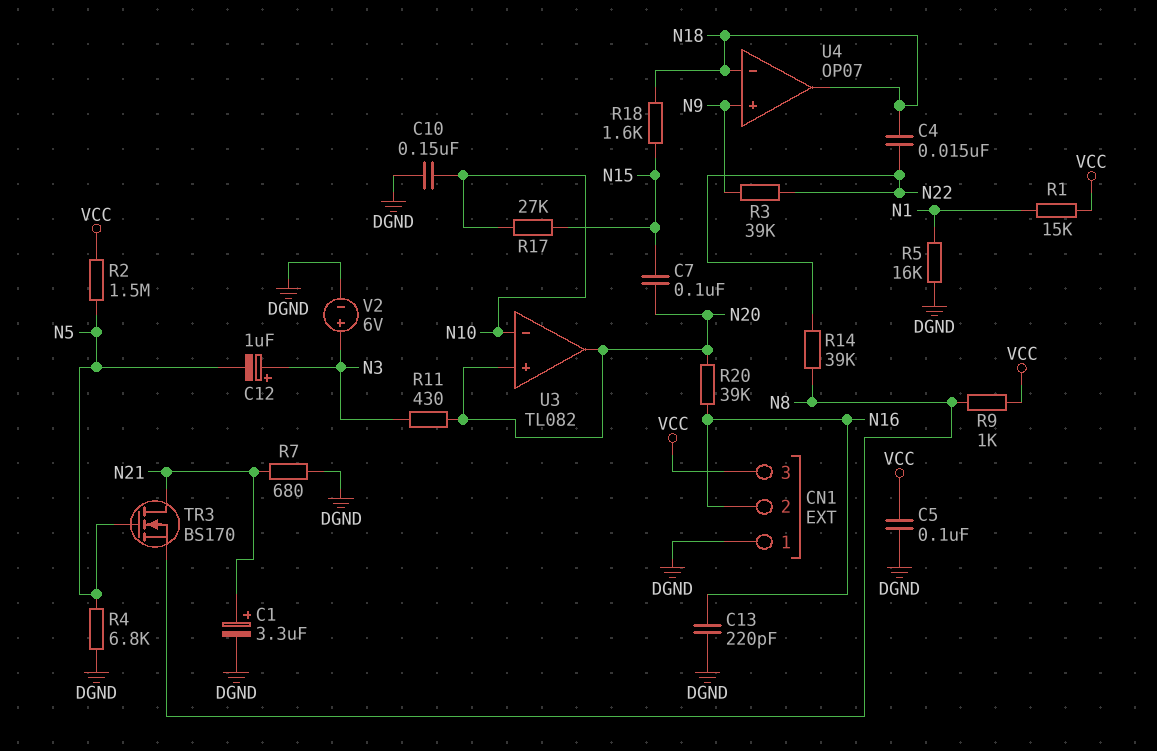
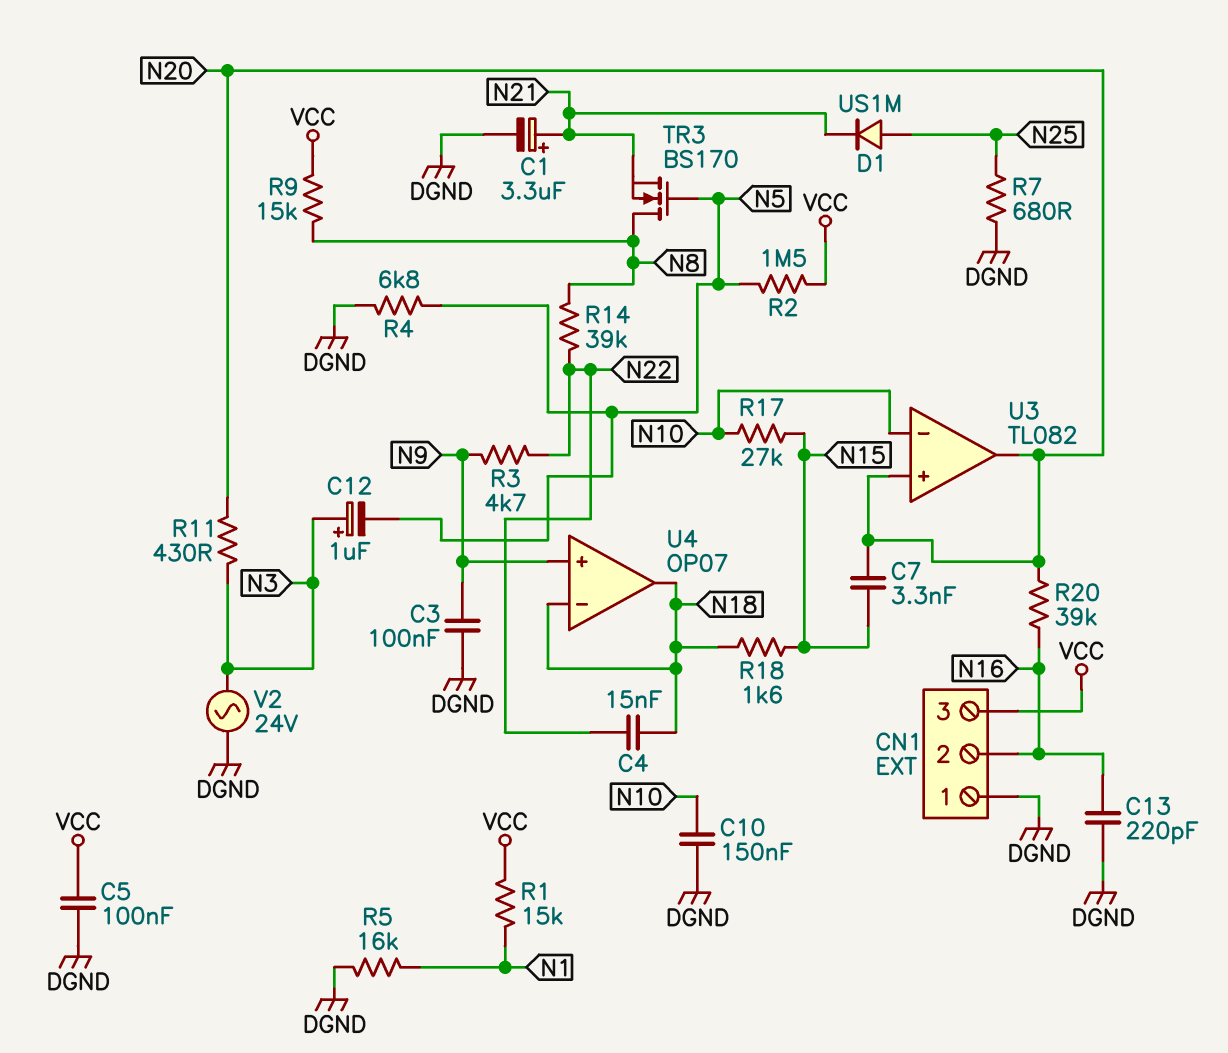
C3: none -> 100nF (DGND, N9)
C7: 100nF (N15, N20) -> 3.3nF (N15, N20)
D1: none -> diode US1M (A N25, K N21)
R3: 39k (N9, N22) -> 4.7k (N9, N22)
R7: 680 (DGND, N21) -> 680 (DGND, N25)
R9: 1k (N8, VCC) -> 15k (N8, VCC)
TR3: NMOS BS170 (G N5, D N21, S N8) -> NMOS BS170 (G N5, D N8, S N21)
V2: 6V (plus N3, minus DGND) -> AC 24V (DGND, N3)

